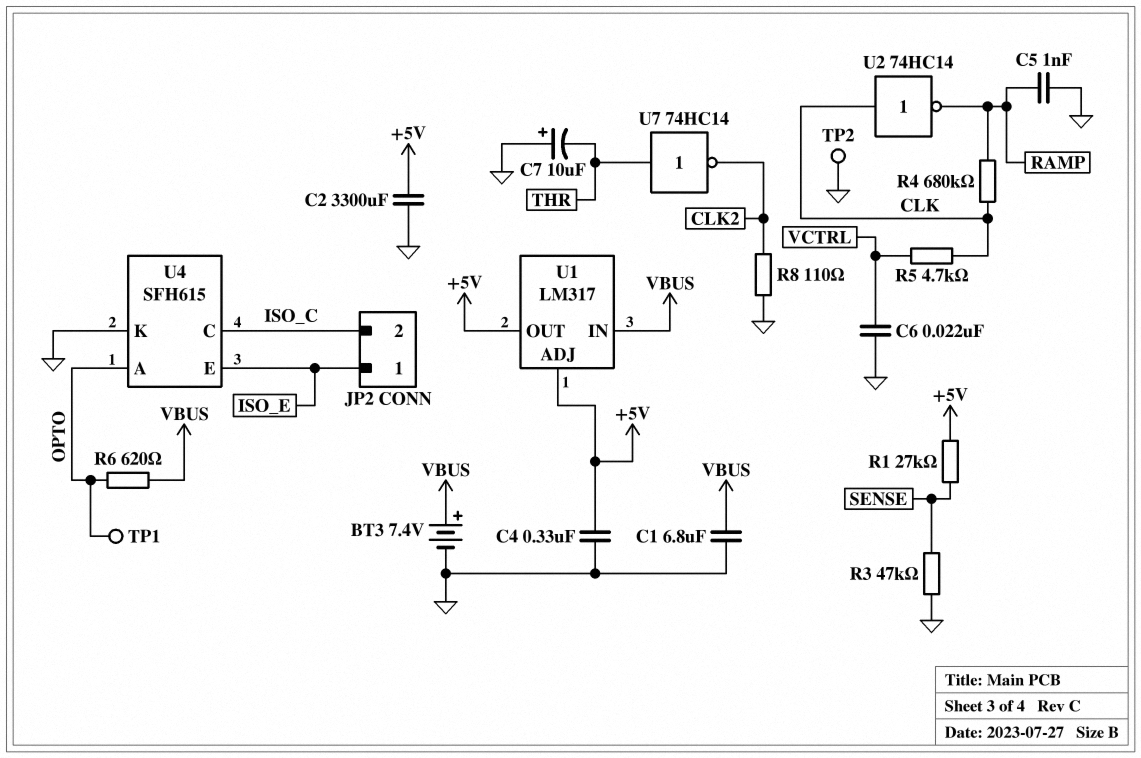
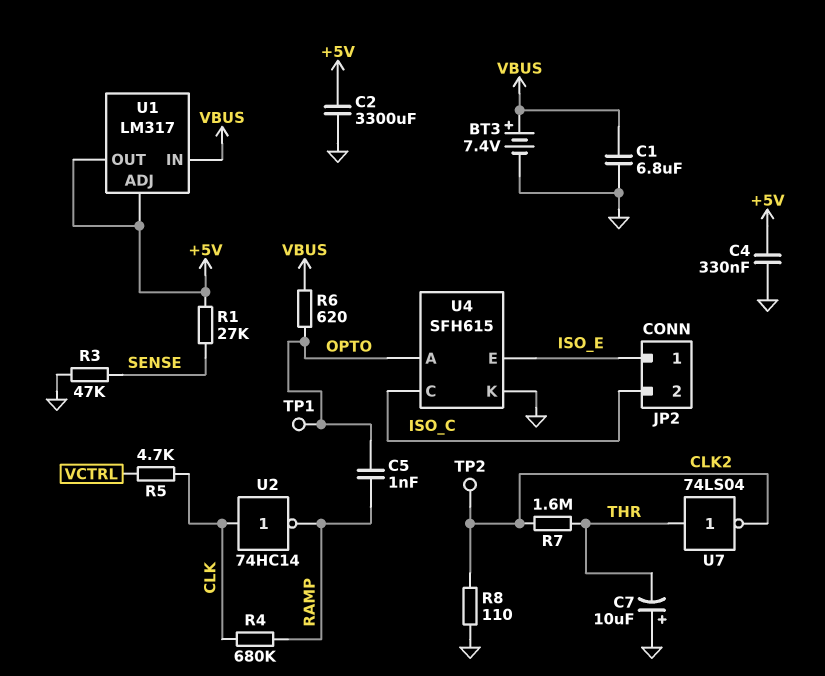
C5: 1nF (GND, RAMP) -> 1nF (OPTO, RAMP)
C6: 22nF (GND, VCTRL) -> none
R7: none -> 1.6M (CLK2, THR)
TP2: test point (GND) -> test point (CLK2)
U7: NOT 74HC14 (in THR, out CLK2) -> NOT 74LS04 (in THR, out CLK2)

